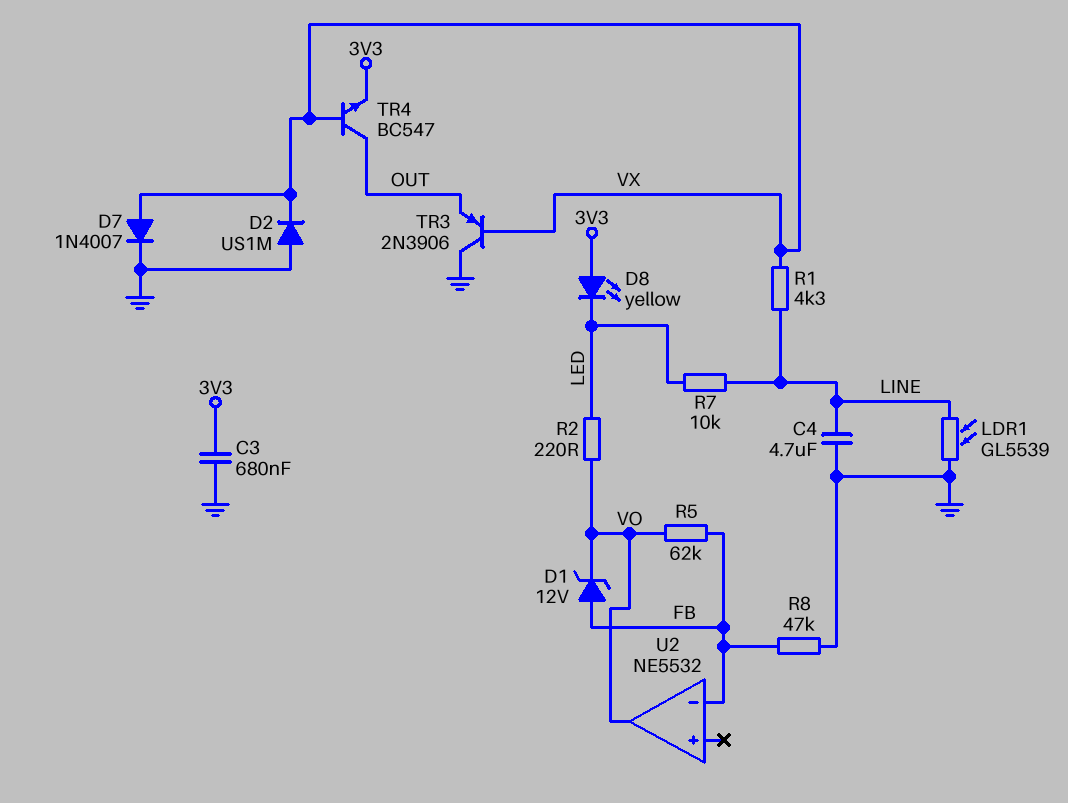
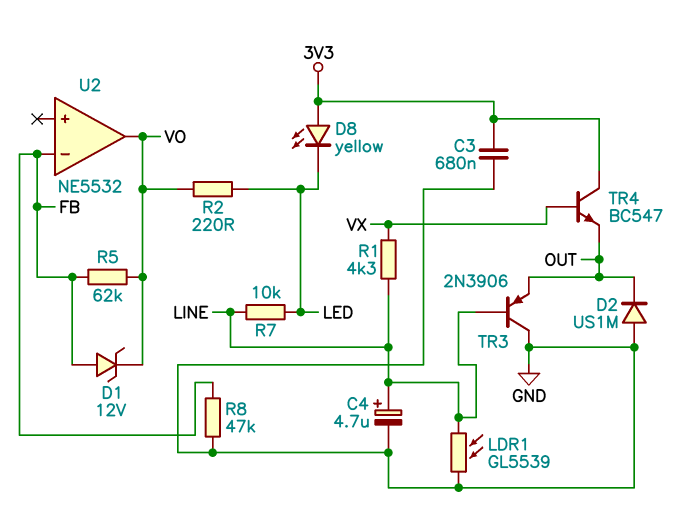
C4: 4.7uF (GND, LINE) -> 4.7uF (plus LINE, minus GND)
D2: diode US1M (A GND, K VX) -> diode US1M (A GND, K OUT)
D7: diode 1N4007 (A VX, K GND) -> none
TR3: PNP 2N3906 (B VX, C GND, E OUT) -> PNP 2N3906 (B LINE, C GND, E OUT)
TR4: NPN BC547 (B VX, C OUT, E 3V3) -> NPN BC547 (B VX, C 3V3, E OUT)

